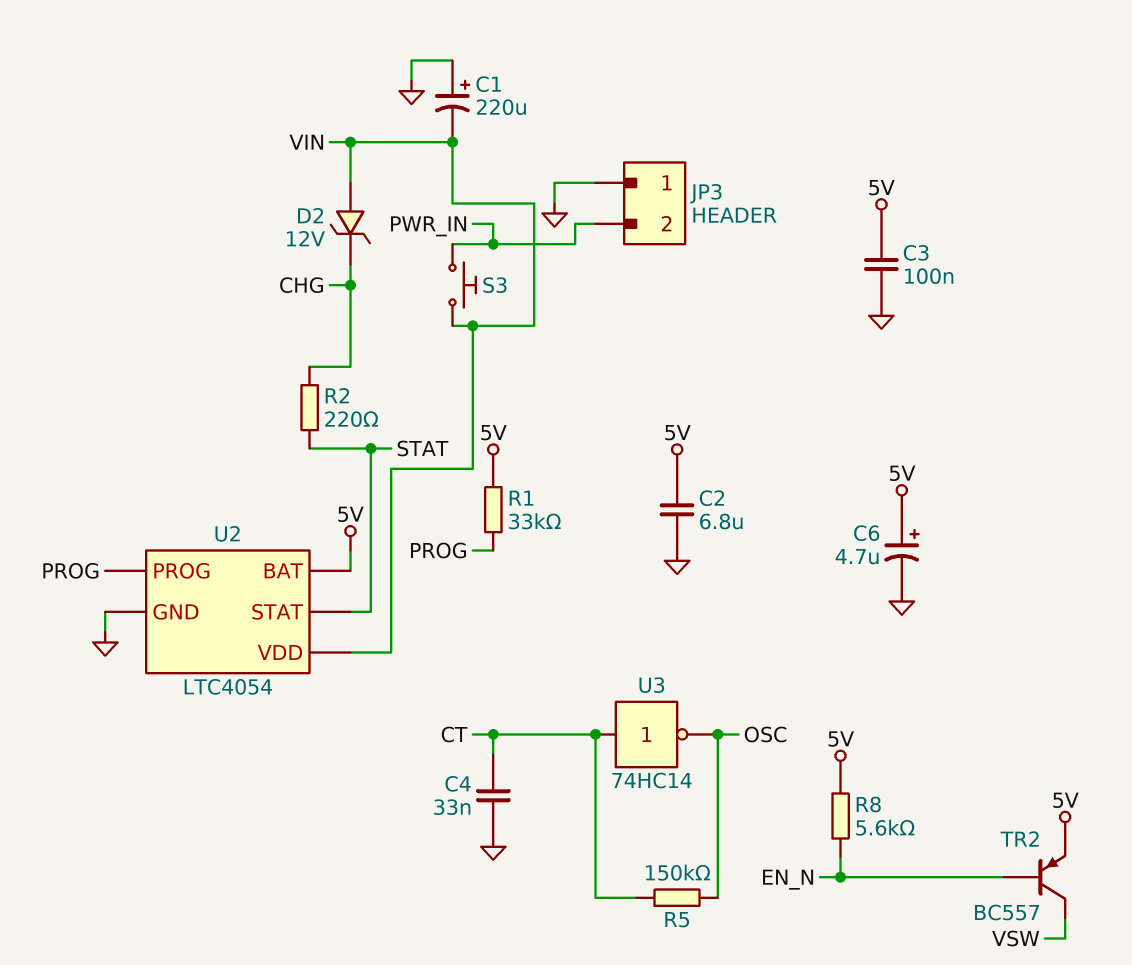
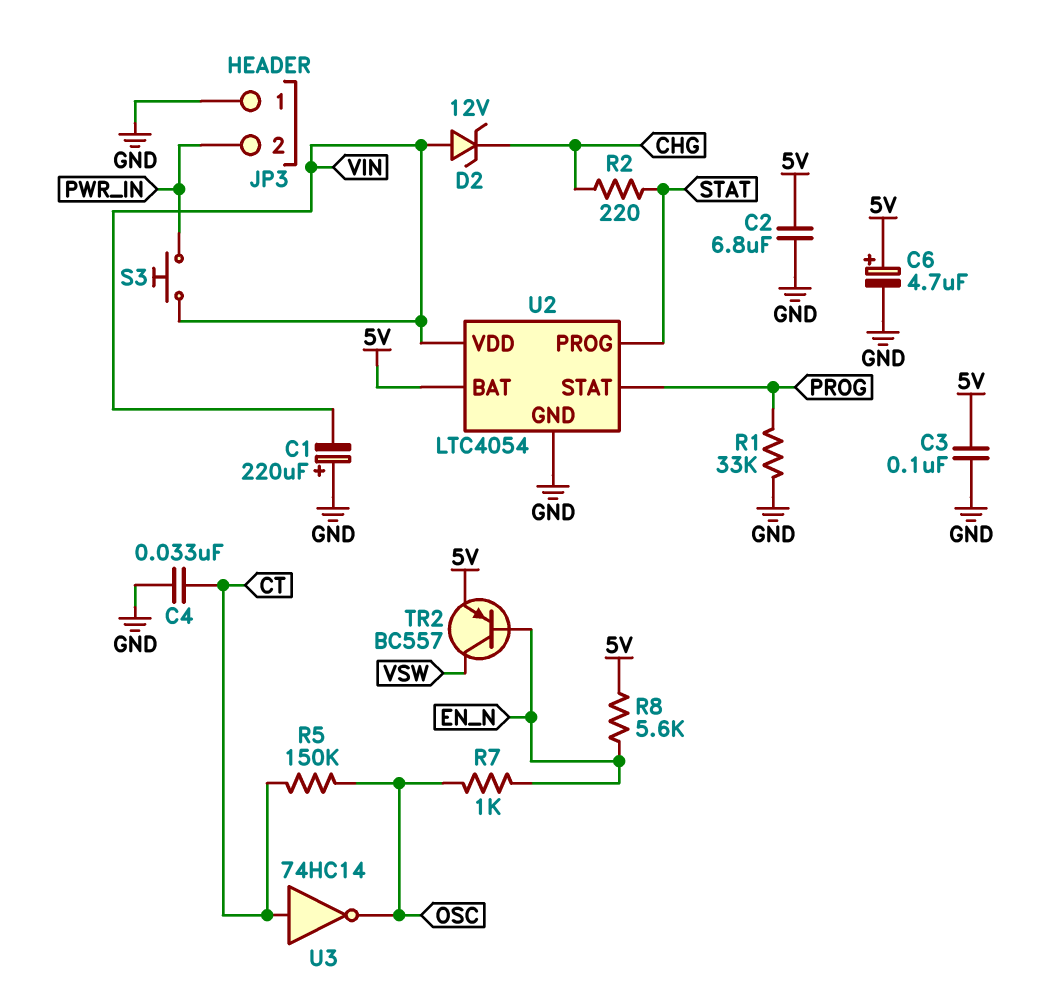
R1: 33k (5V, PROG) -> 33k (GND, PROG)
R7: none -> 1k (EN_N, OSC)
U2 pin PROG: PROG -> STAT
U2 pin STAT: STAT -> PROG

